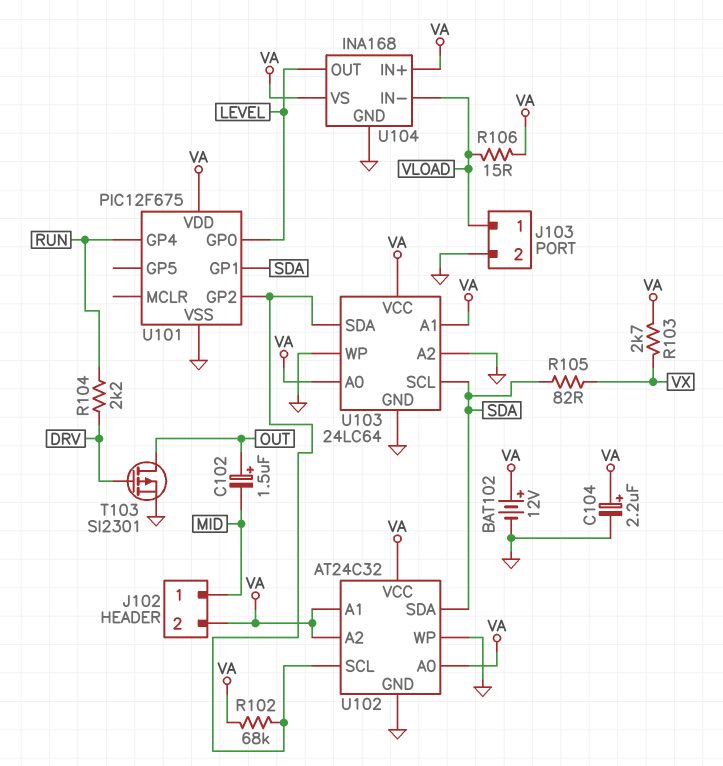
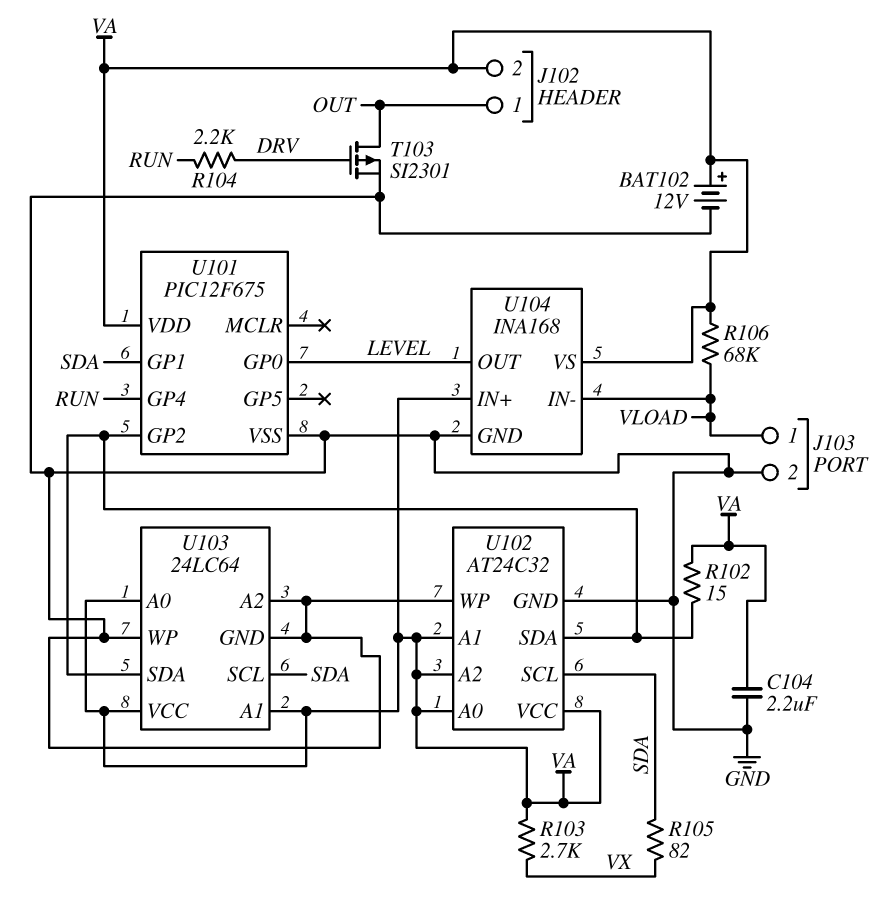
C102: 1.5uF (plus OUT, minus MID) -> none
C104: 2.2uF (plus VA, minus GND) -> 2.2uF (GND, VA)
J102 pin 1: MID -> OUT
R102: 68k (U101/GP2, VA) -> 15 (U101/GP2, VA)
R106: 15 (VA, VLOAD) -> 68k (VA, VLOAD)
U102 pin SCL: U101/GP2 -> SDA
U102 pin SDA: SDA -> U101/GP2

